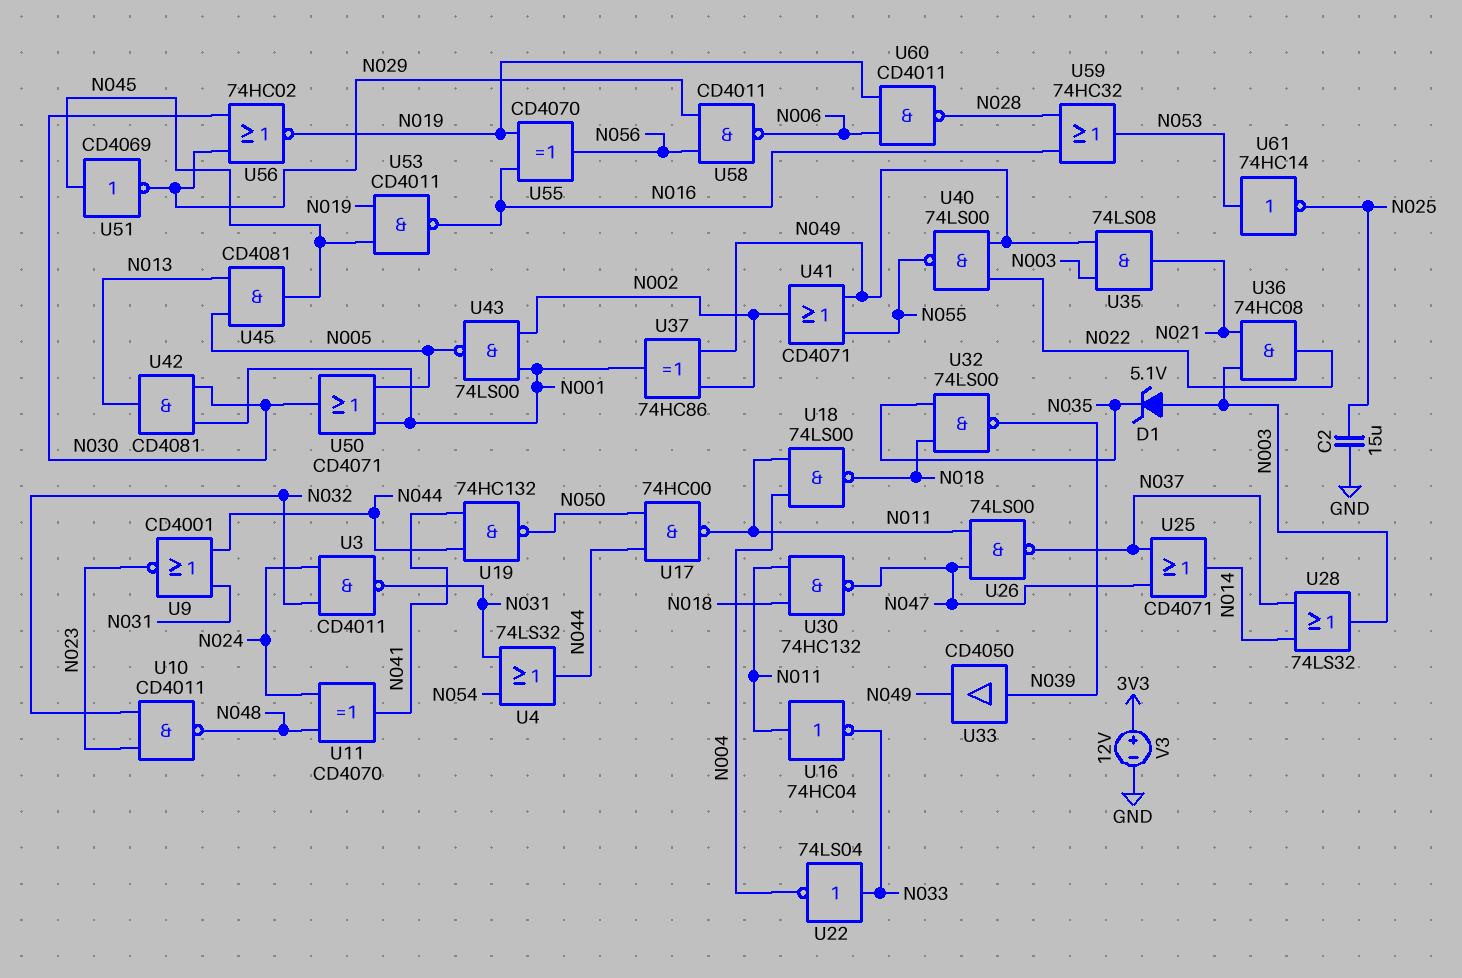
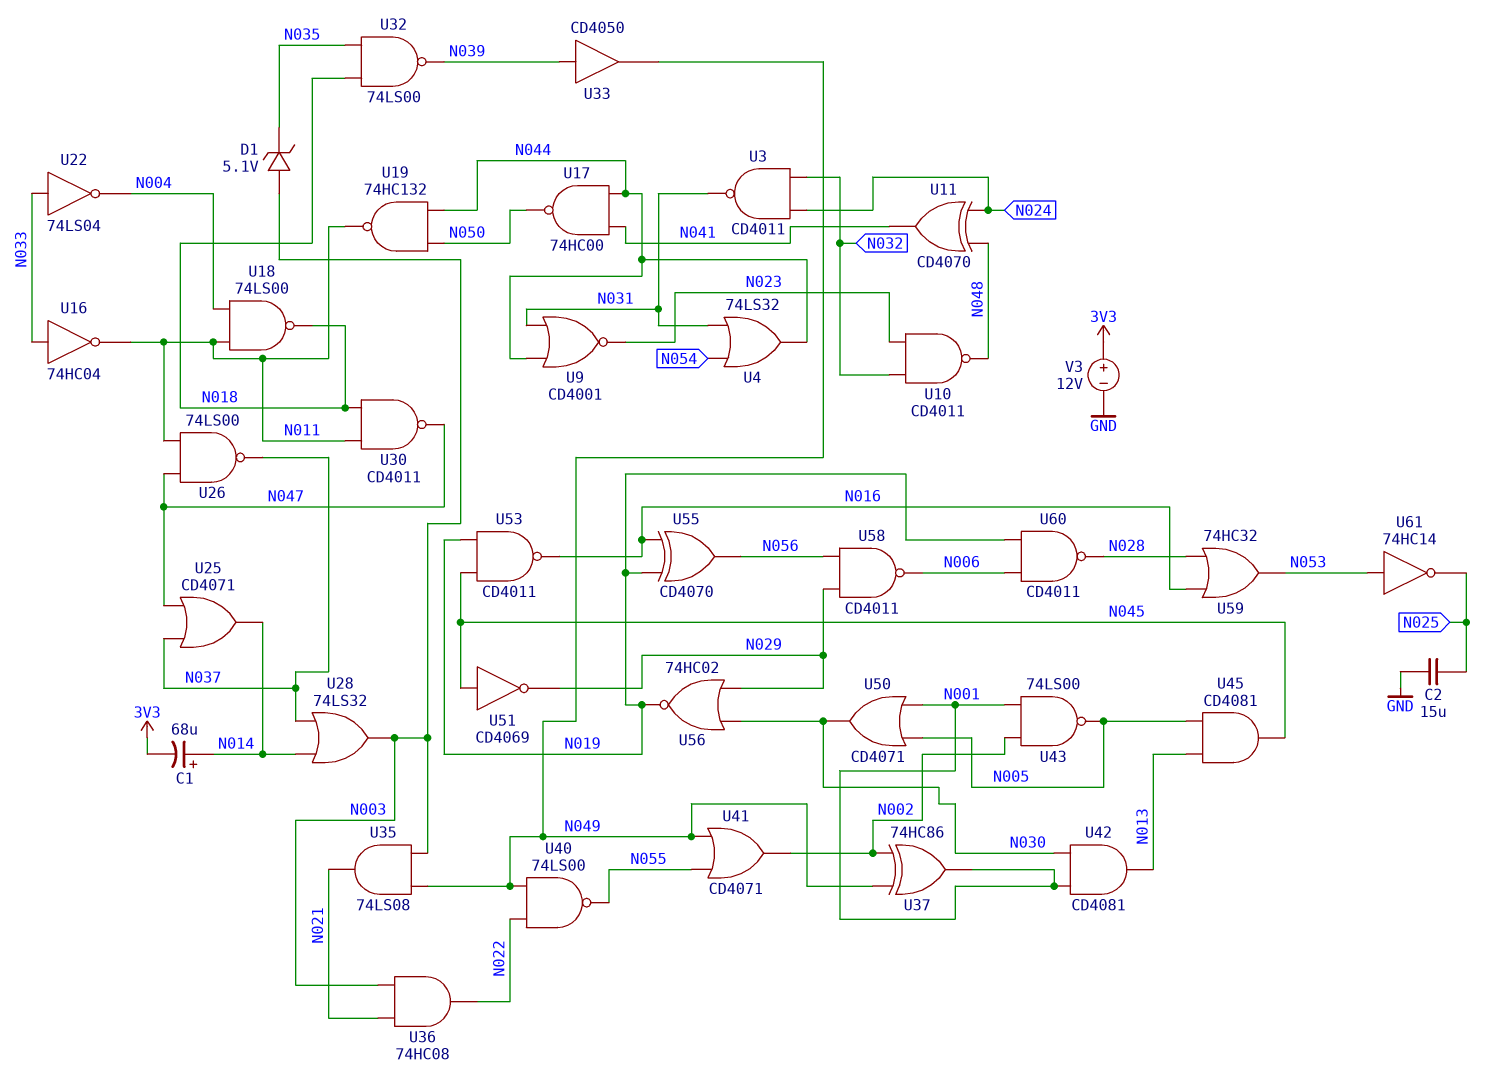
C1: none -> 68uF (plus N014, minus 3V3)
U16: NOT 74HC04 (in N011, out N033) -> NOT 74HC04 (in N033, out N011)
U17: NAND 74HC00 (in N044, in N050, out N011) -> NAND 74HC00 (in N041, in N044, out N050)
U19: NAND 74HC132 (in N041, in N044, out N050) -> NAND 74HC132 (in N044, in N050, out N011)
U30: NAND 74HC132 (in N011, in N018, out N047) -> NAND CD4011 (in N011, in N018, out N047)

